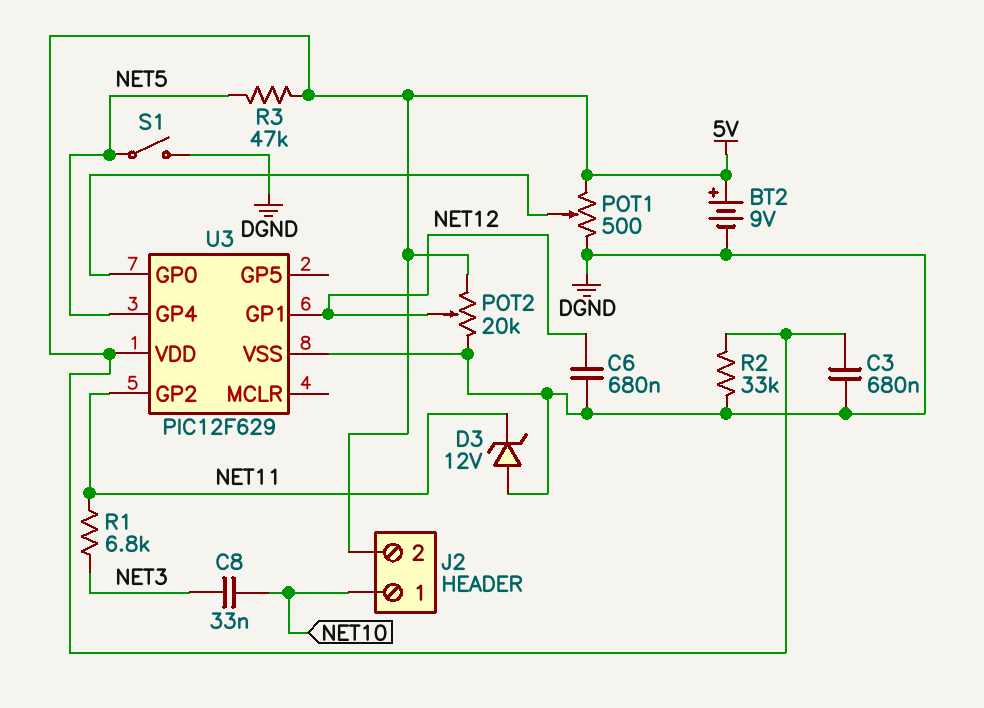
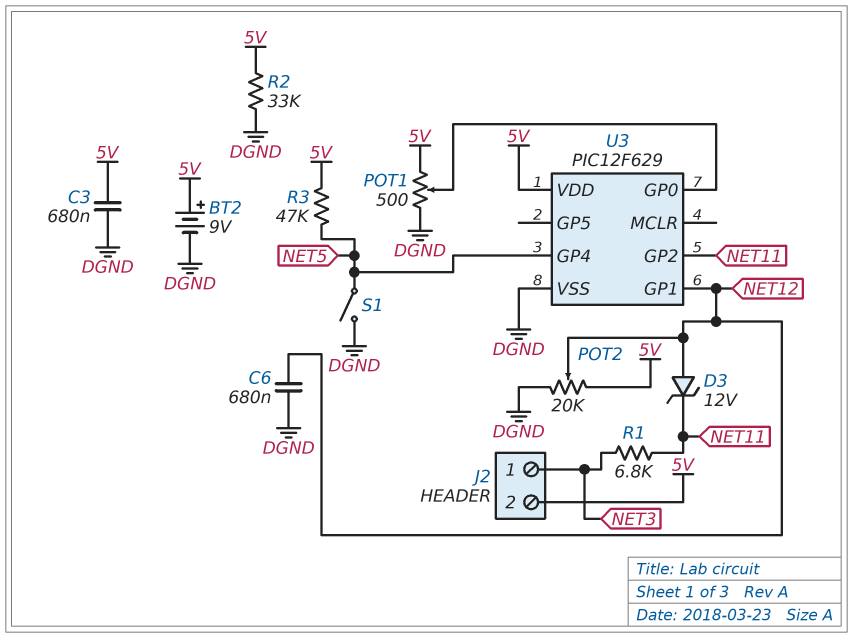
C8: 33nF (NET3, NET10) -> none
D3: zener 12V (A DGND, K NET11) -> zener 12V (A NET12, K NET11)
J2 pin 1: NET10 -> NET3

